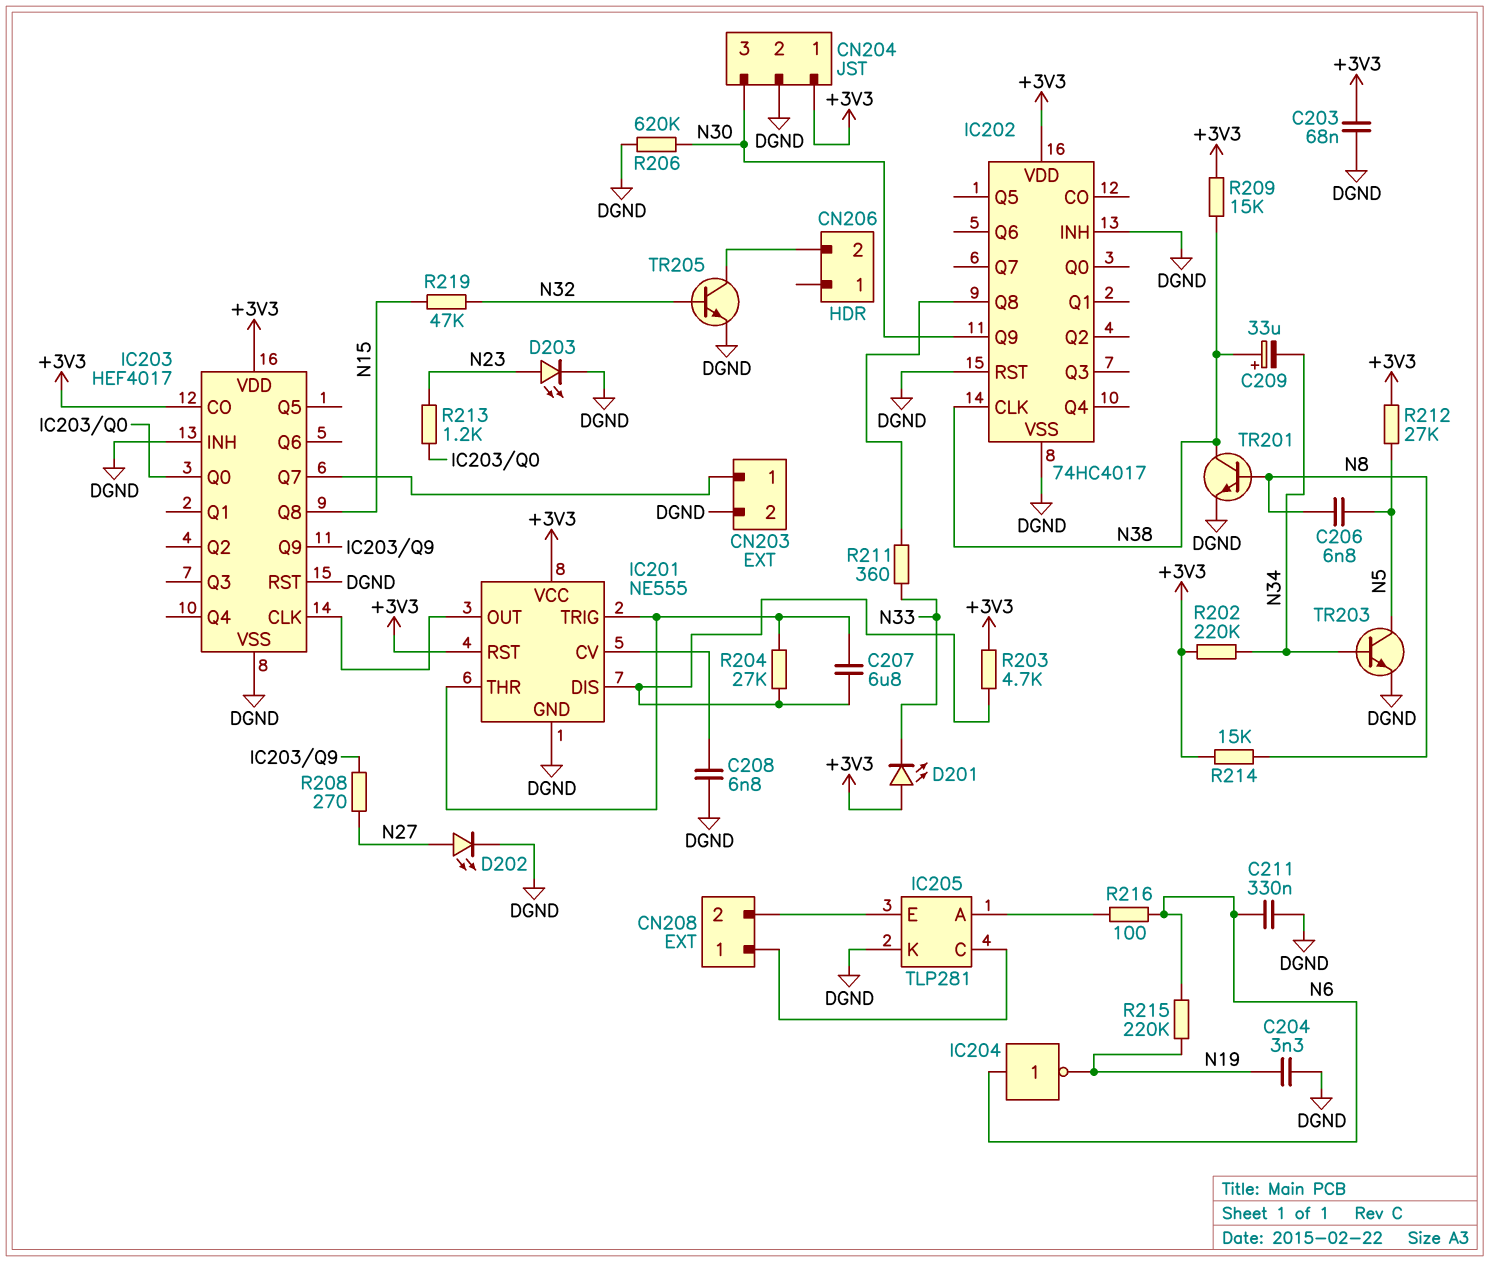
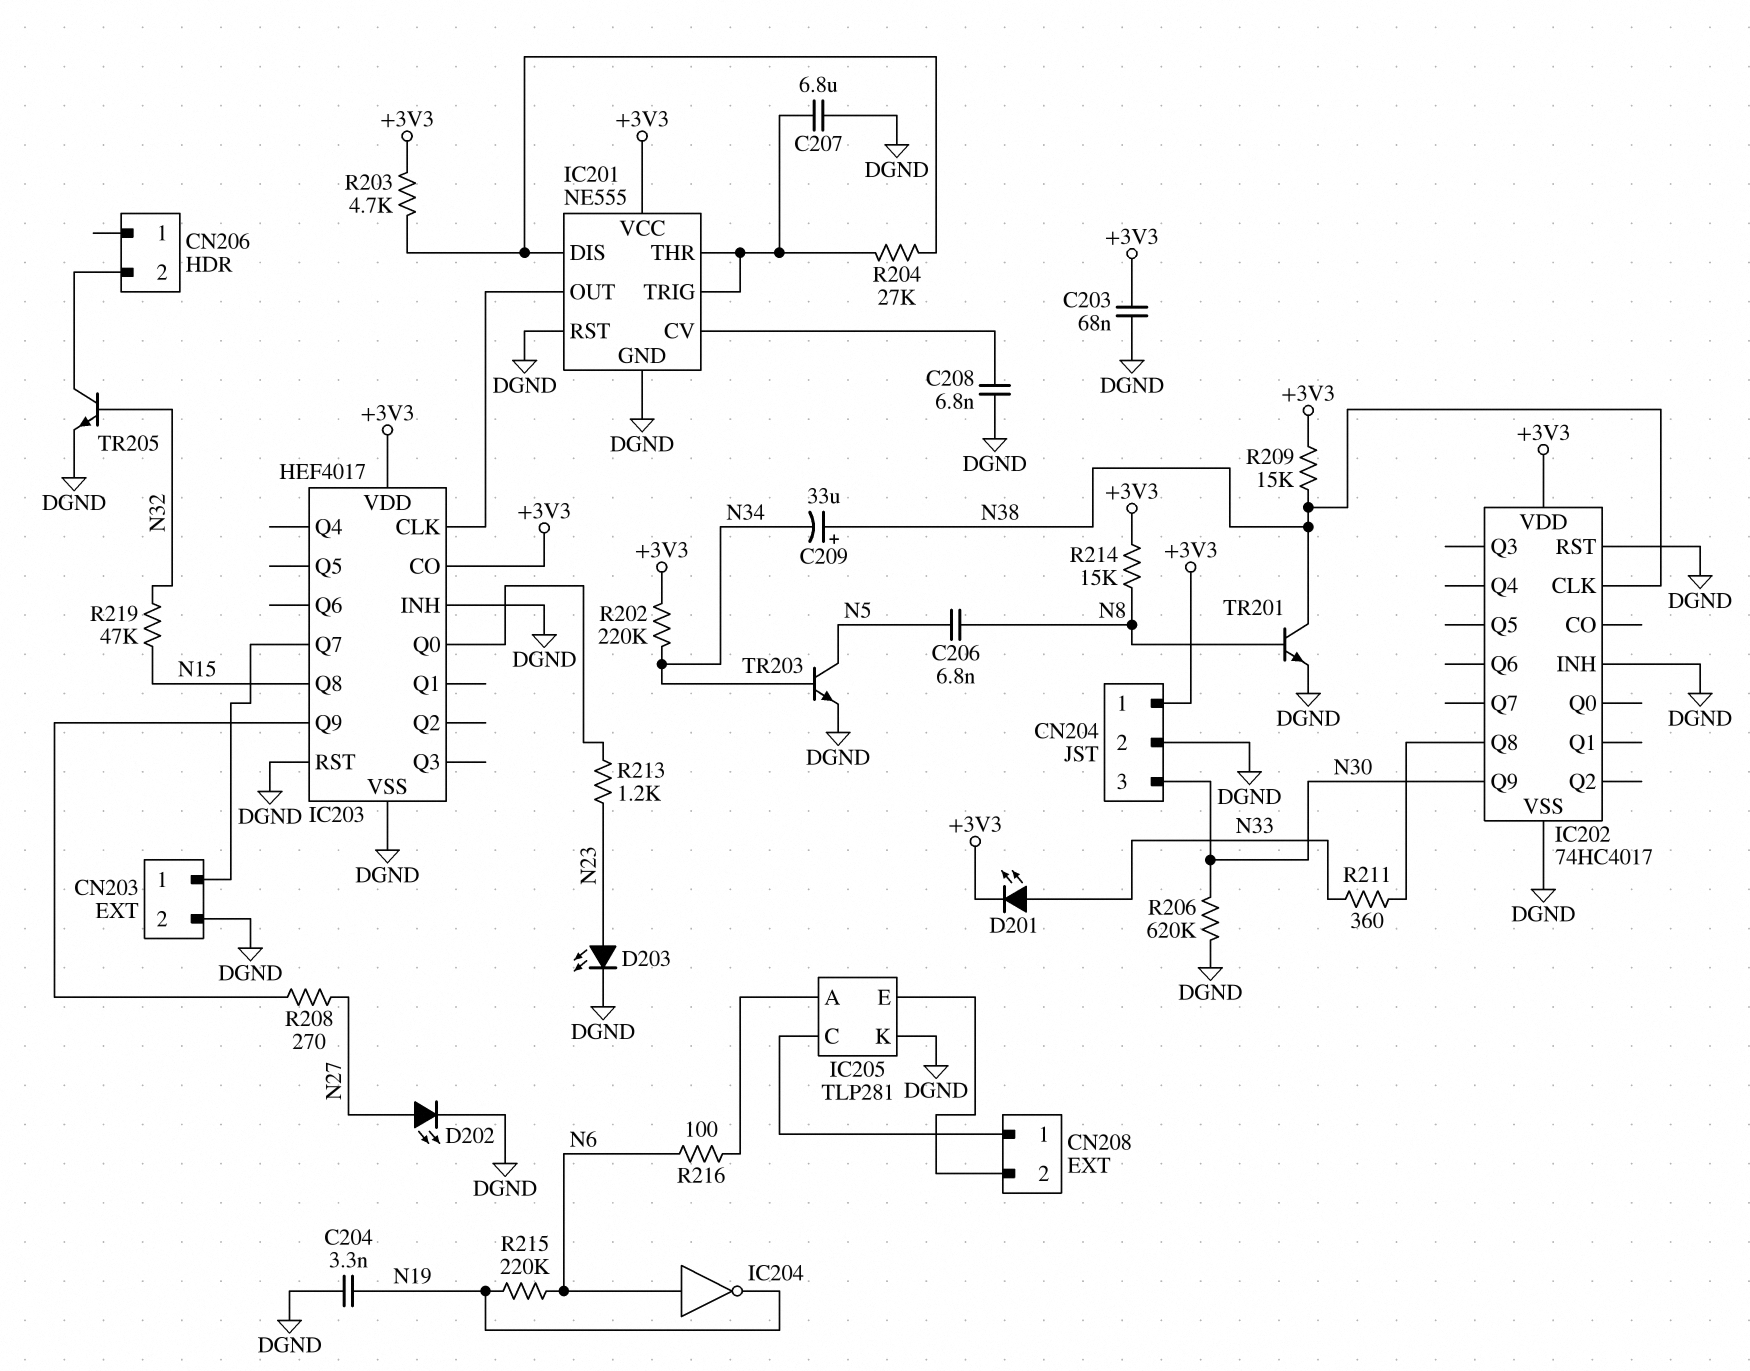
C207: 6.8uF (IC201/DIS, IC201/THR) -> 6.8uF (DGND, IC201/THR)
C211: 330nF (DGND, N6) -> none
D201: LED (A +3V3, K N33) -> LED (A N33, K +3V3)
IC201 pin RST: +3V3 -> DGND
R212: 27k (+3V3, N5) -> none

